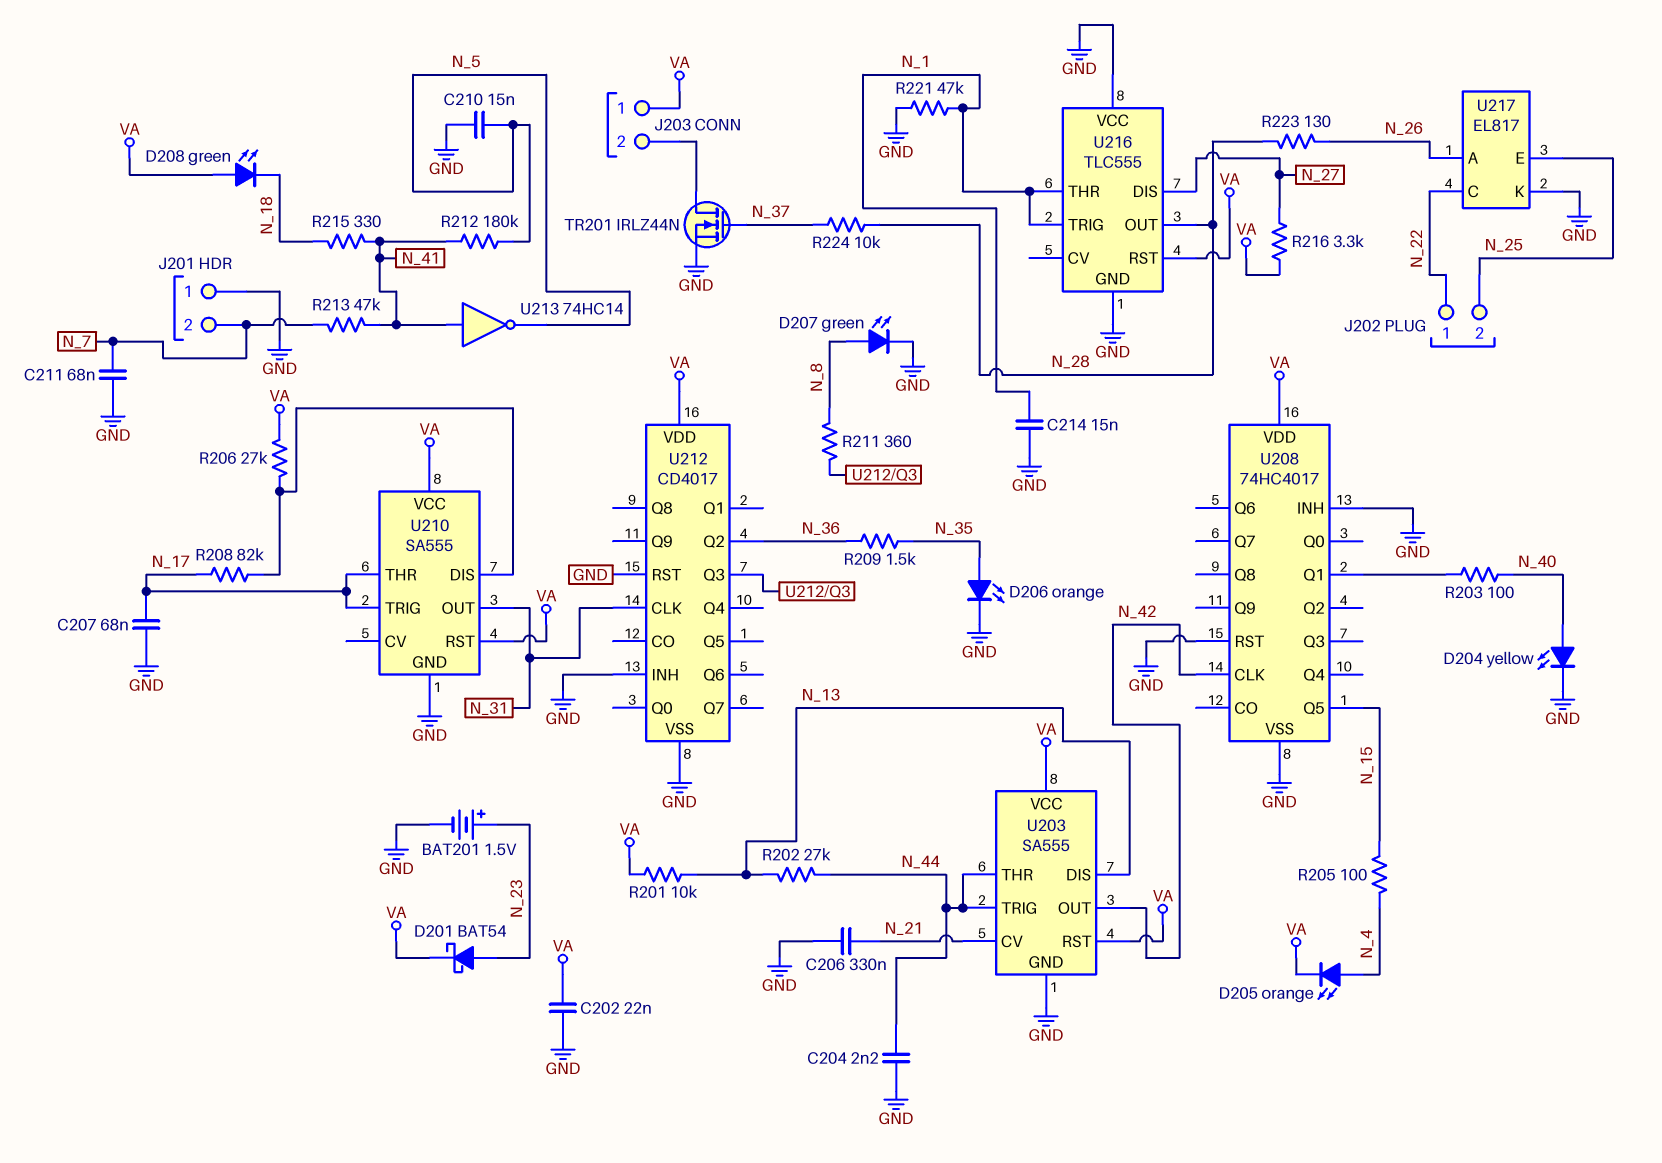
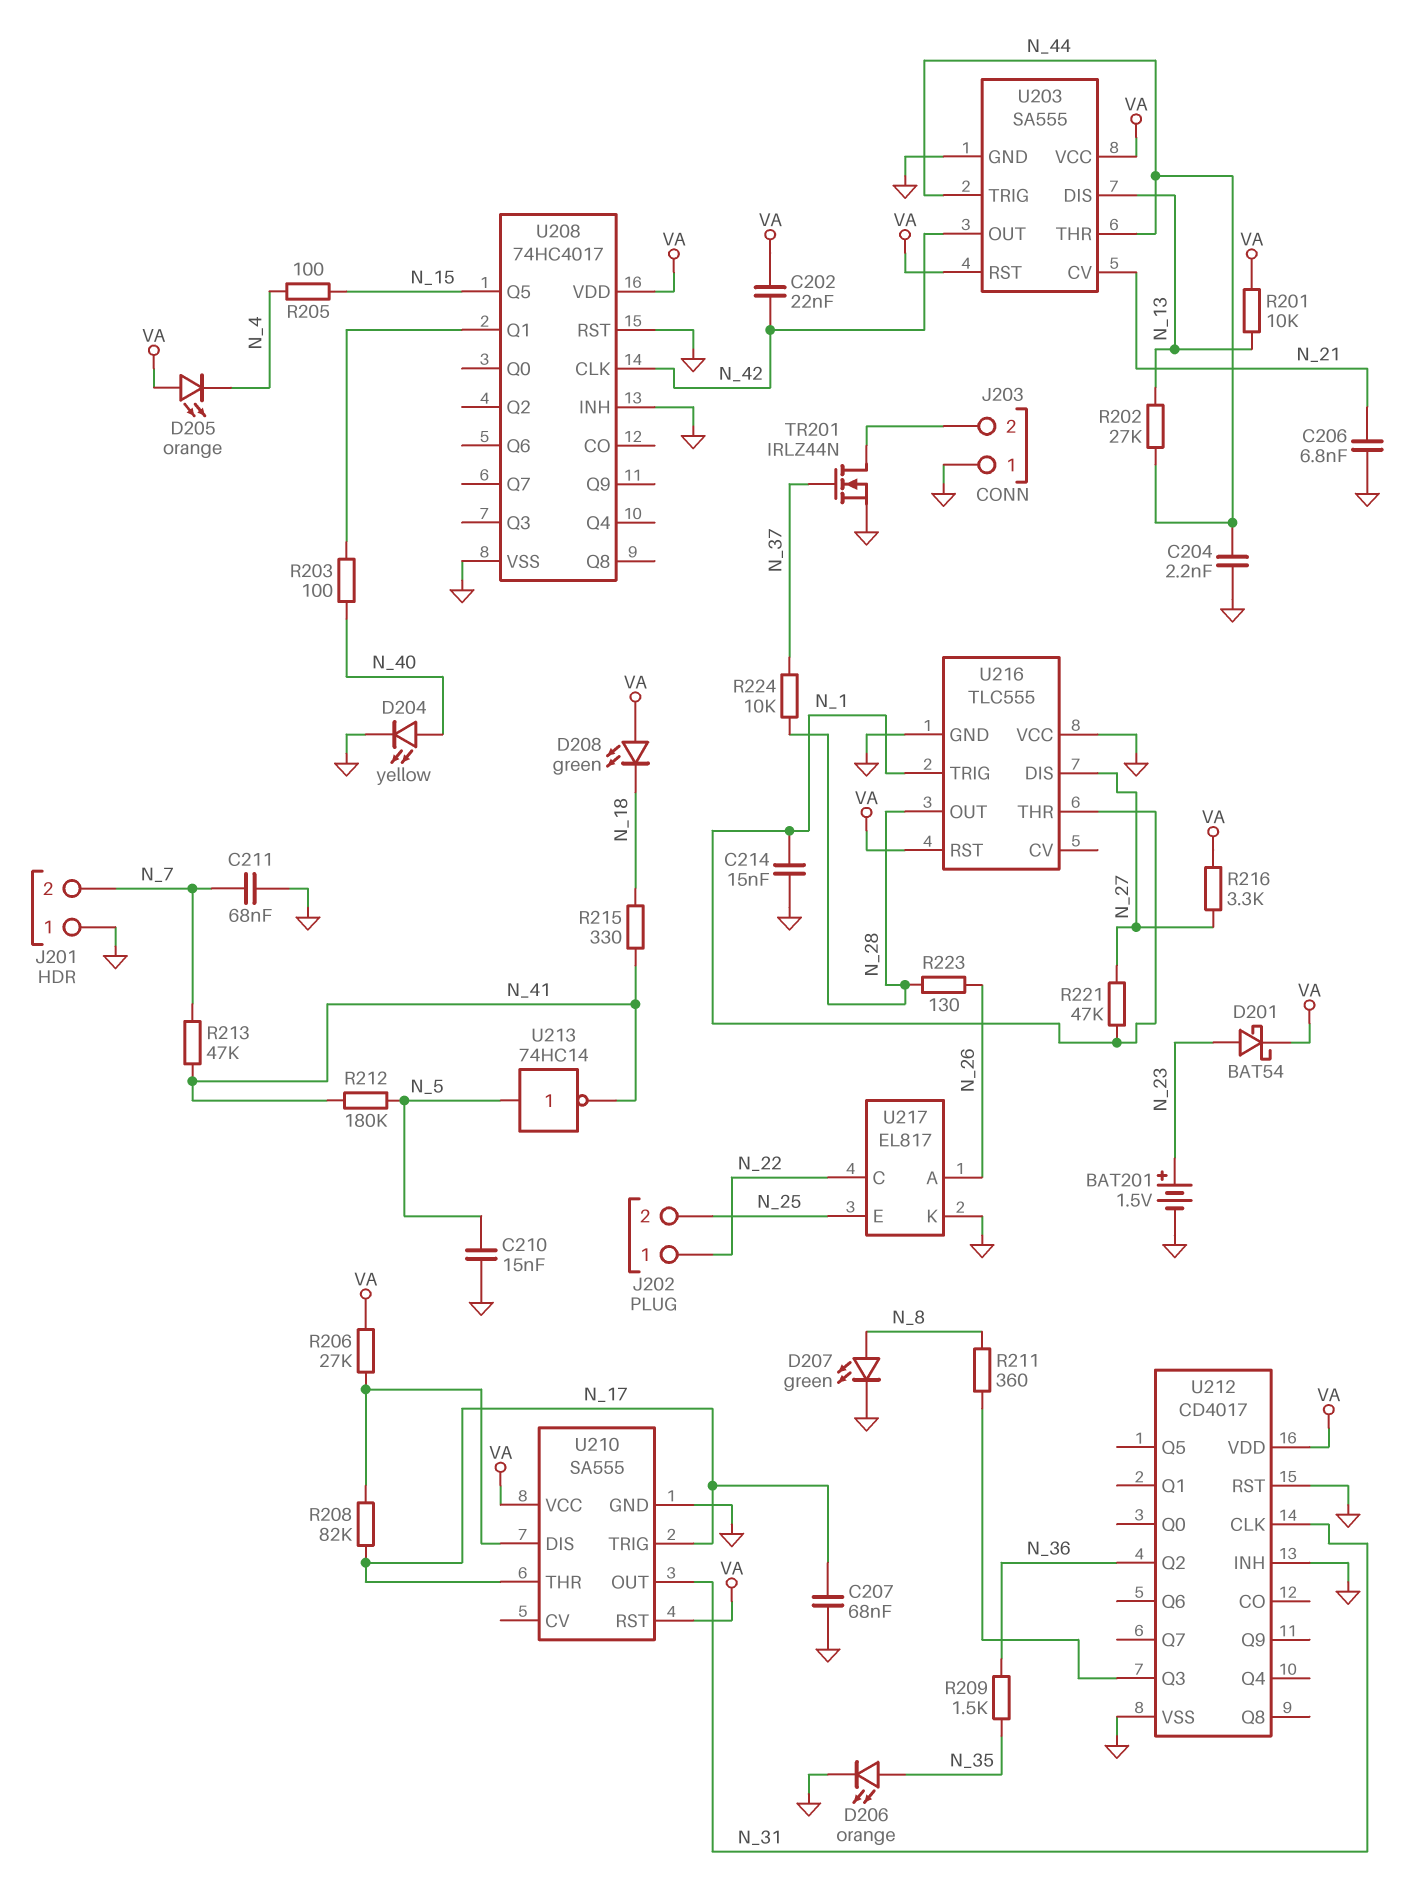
C202: 22nF (GND, VA) -> 22nF (N_42, VA)
C206: 330nF (GND, N_21) -> 6.8nF (GND, N_21)
D205: LED orange (A N_4, K VA) -> LED orange (A VA, K N_4)
J203 pin 1: VA -> GND
R221: 47k (GND, N_1) -> 47k (N_1, N_27)
U213: NOT 74HC14 (in N_41, out N_5) -> NOT 74HC14 (in N_5, out N_41)

